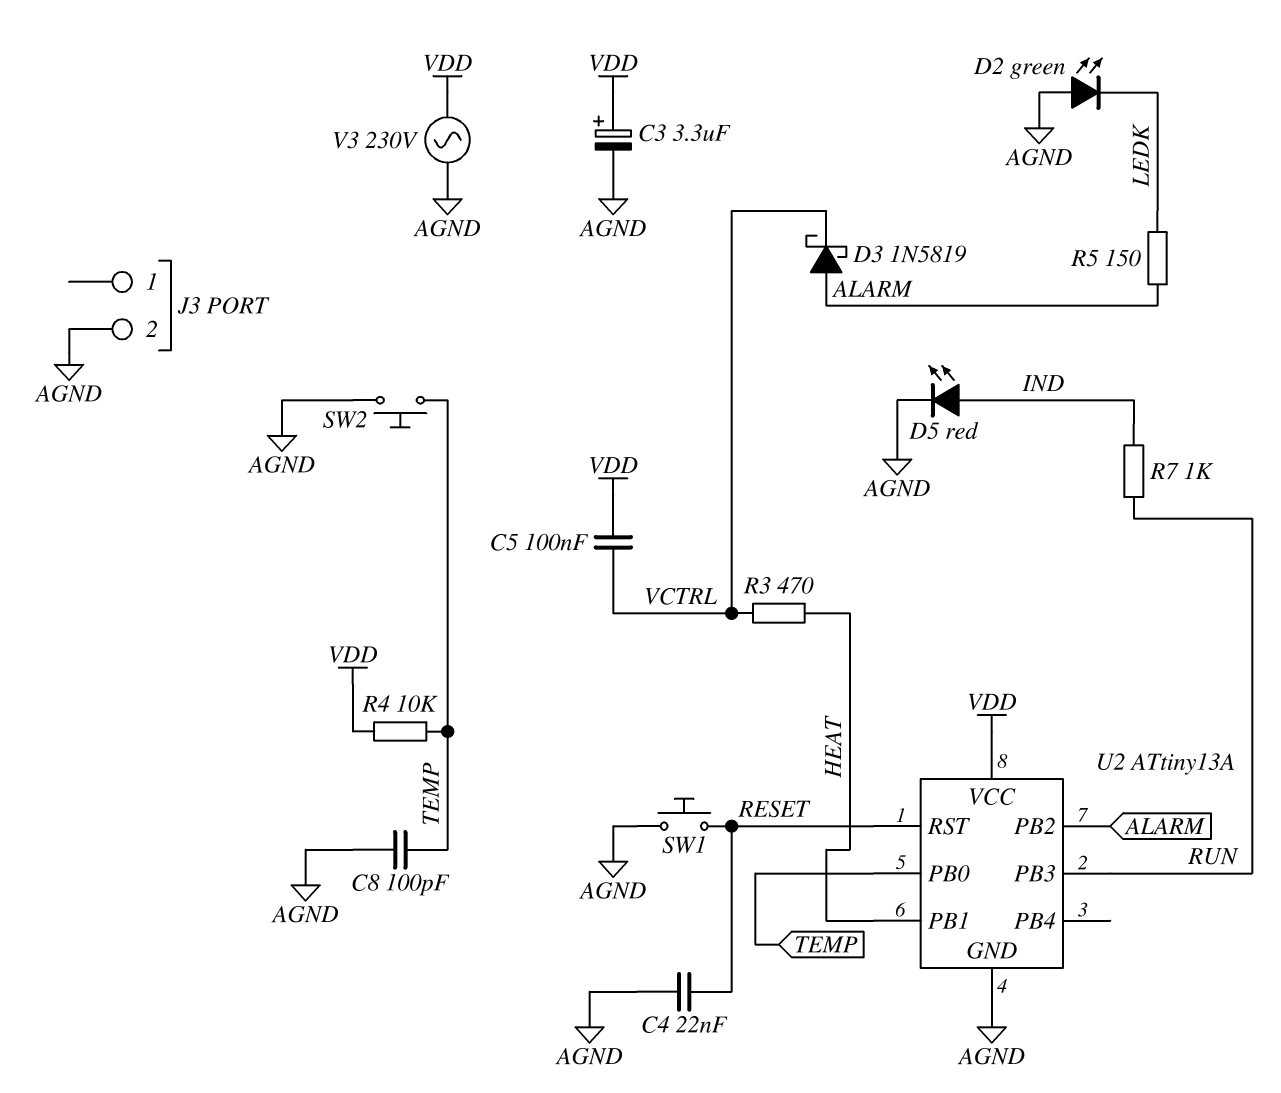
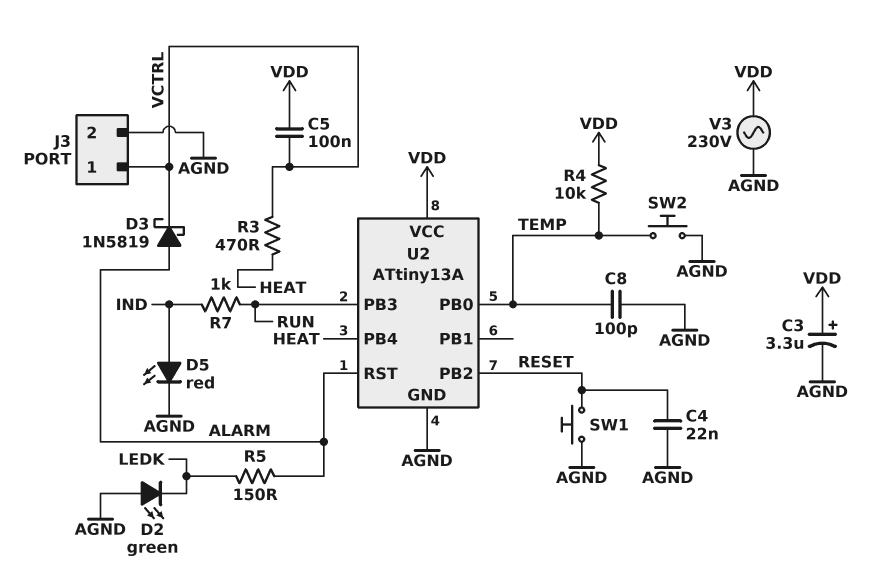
J3 pin 1: none -> VCTRL
U2 pin PB1: HEAT -> none
U2 pin PB2: ALARM -> RESET
U2 pin PB4: none -> HEAT
U2 pin RST: RESET -> ALARM

